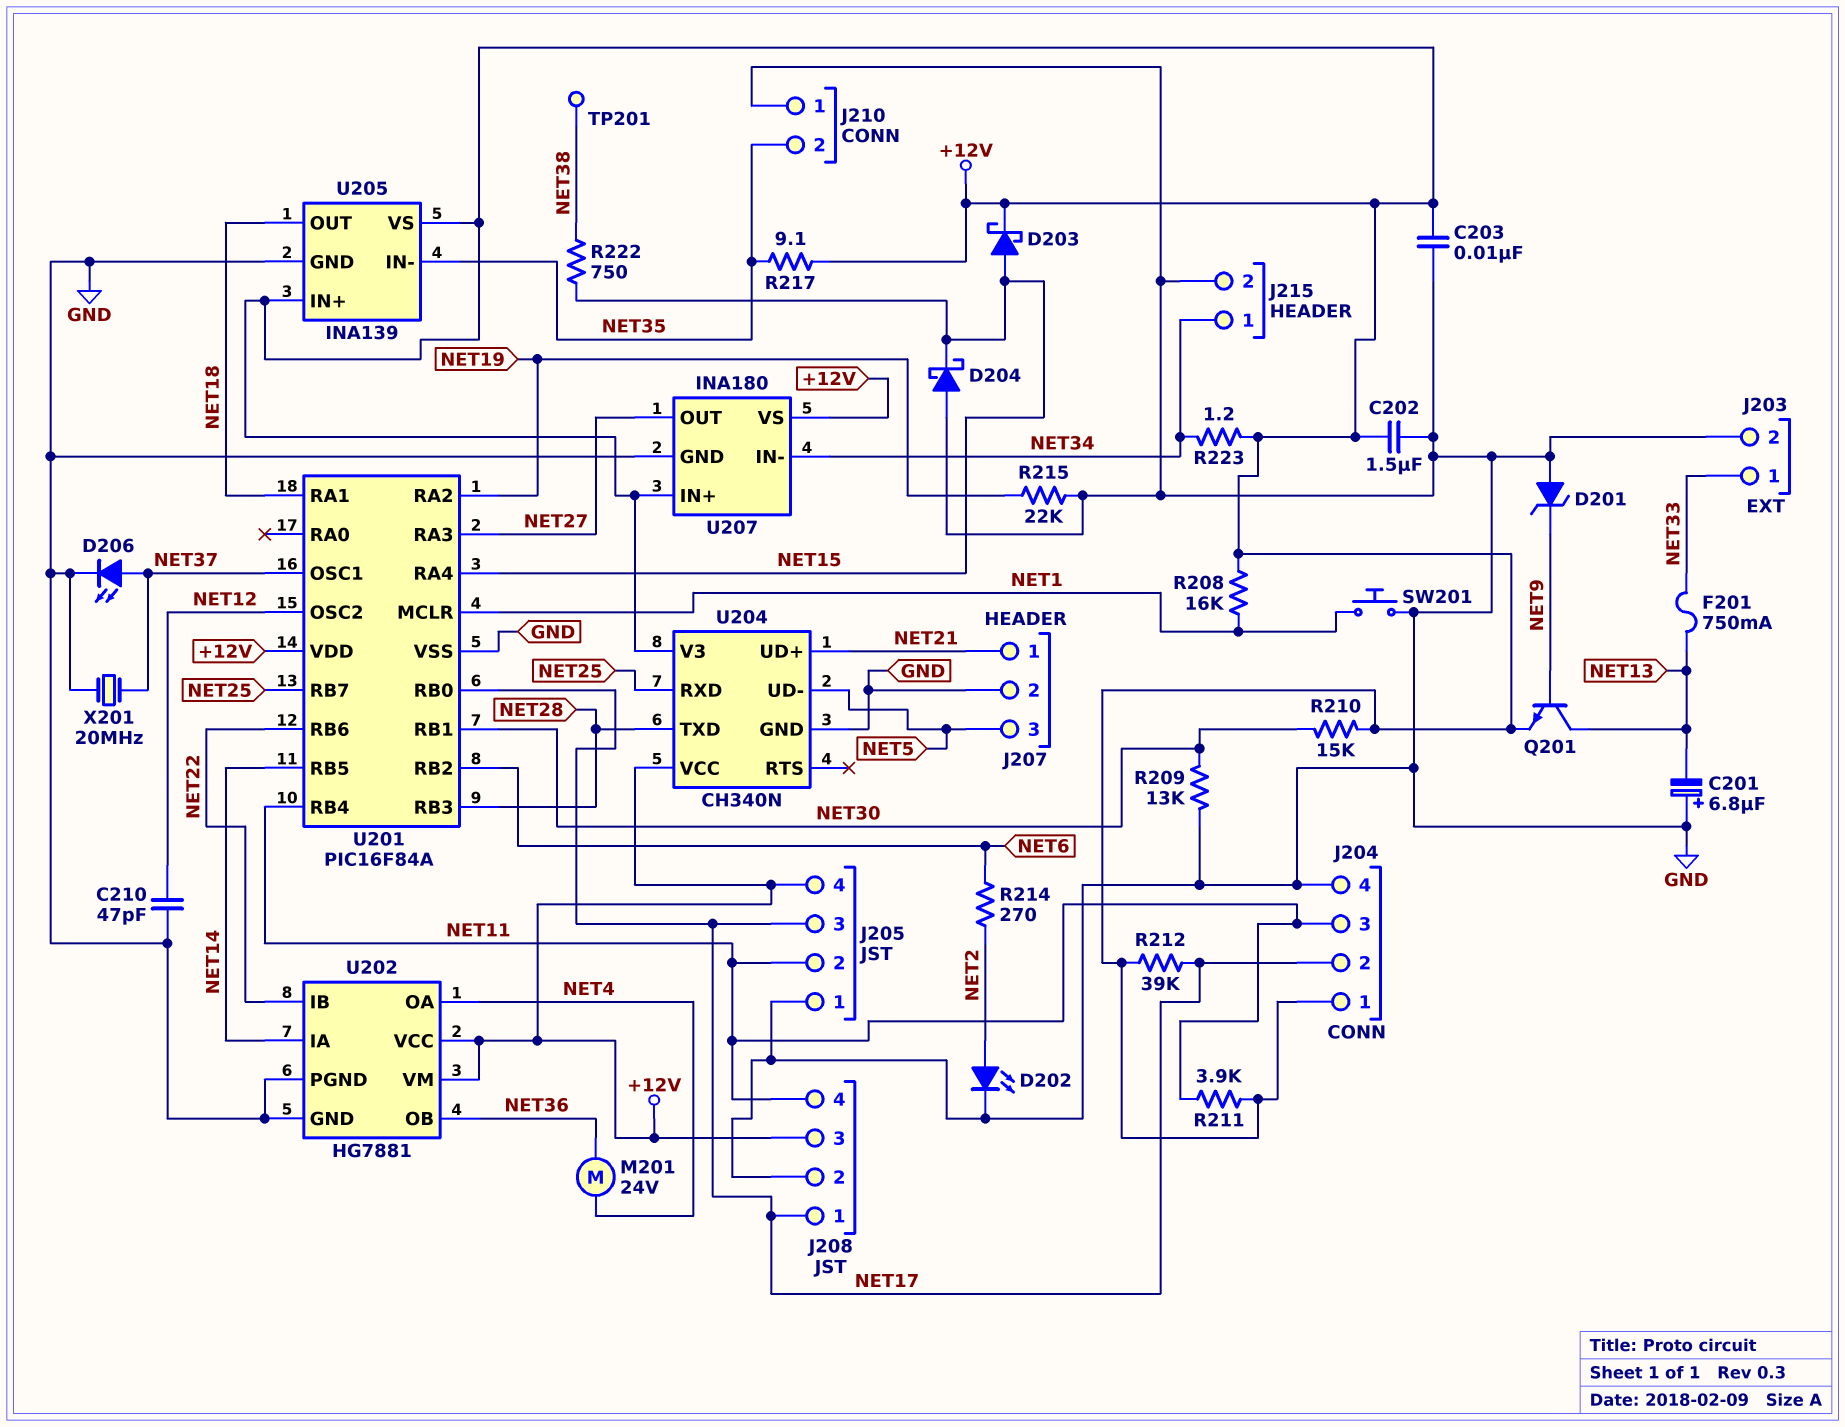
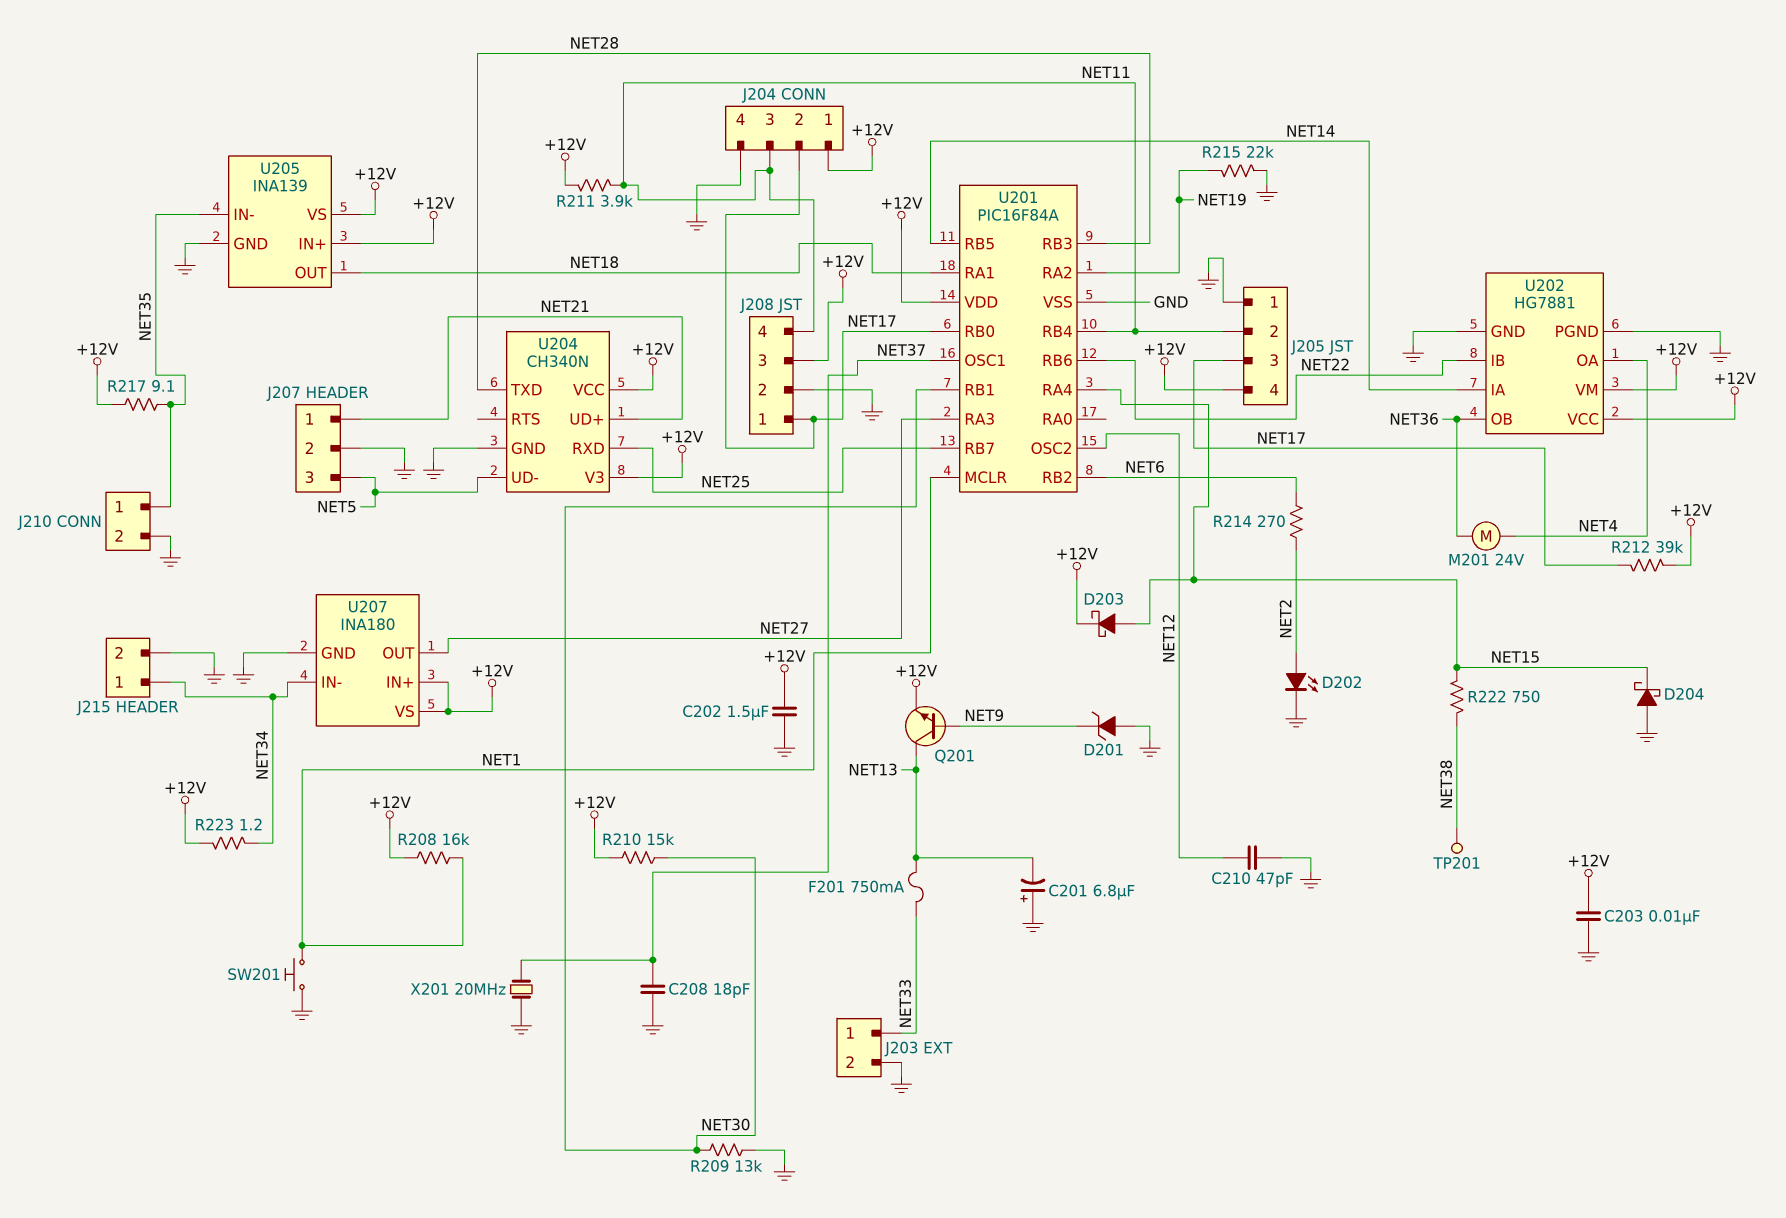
C208: none -> 18pF (GND, NET37)
D206: LED (A NET37, K GND) -> none
J210 pin 1: GND -> NET35
J210 pin 2: NET35 -> GND

